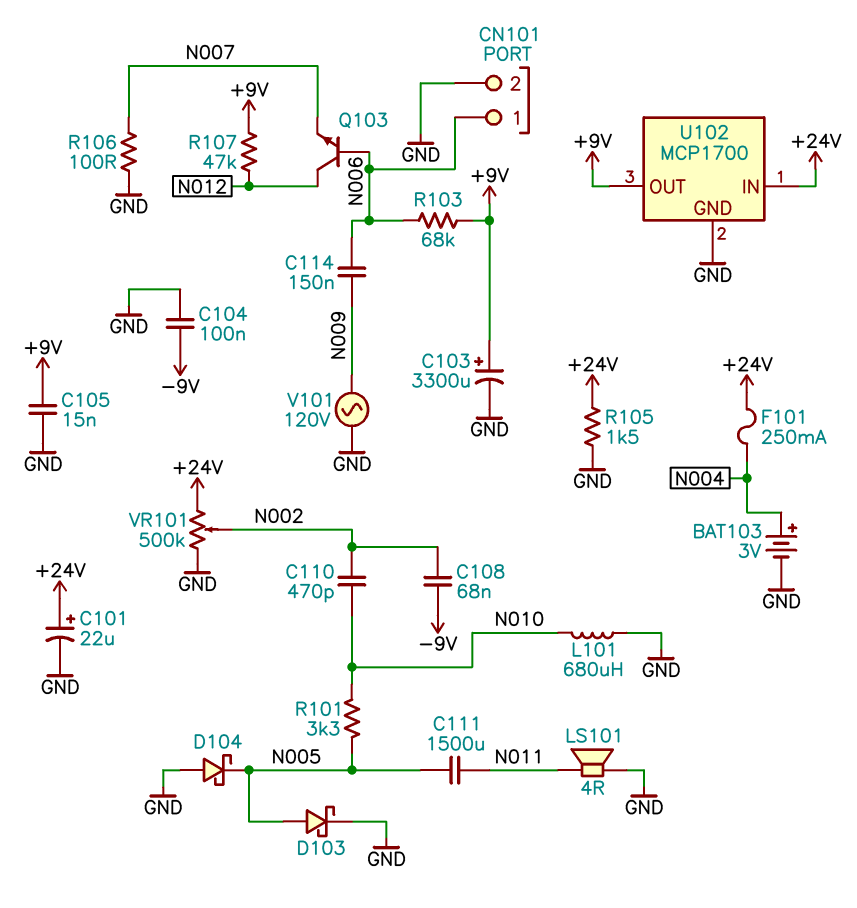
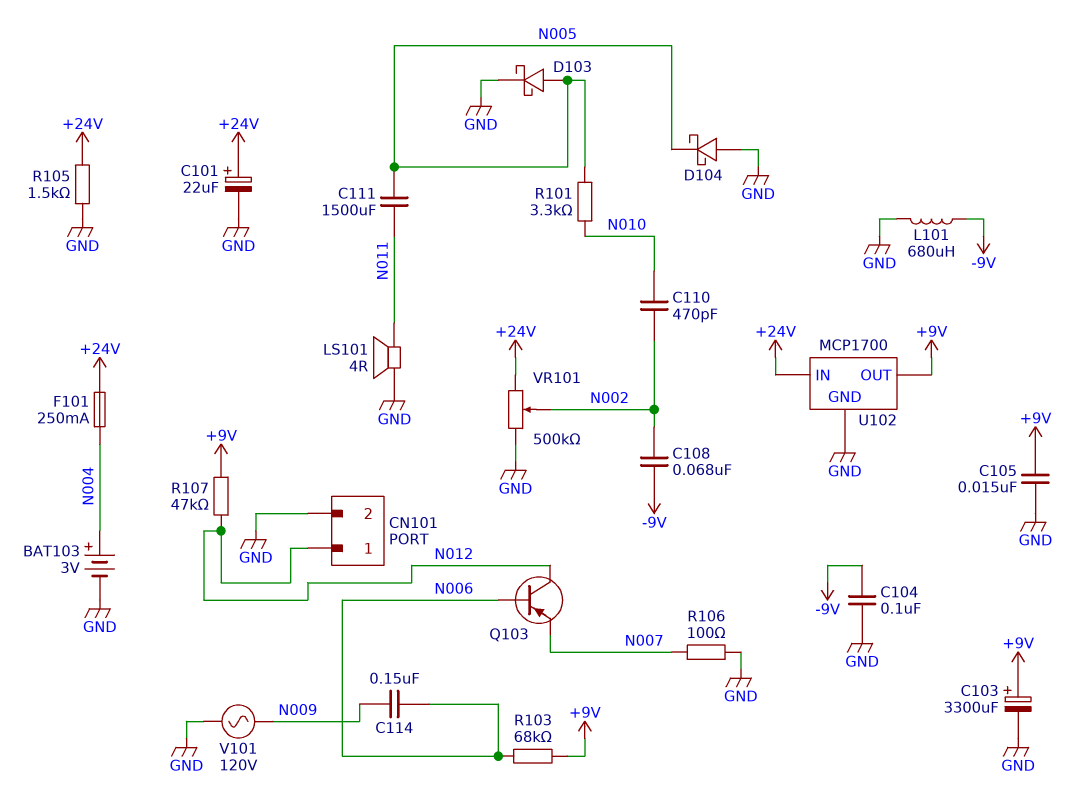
CN101 pin 1: N006 -> N012
L101: 680uH (GND, N010) -> 680uH (-9V, GND)
Q103: NPN (B N006, C N012, E N007) -> PNP (B N006, C N012, E N007)

